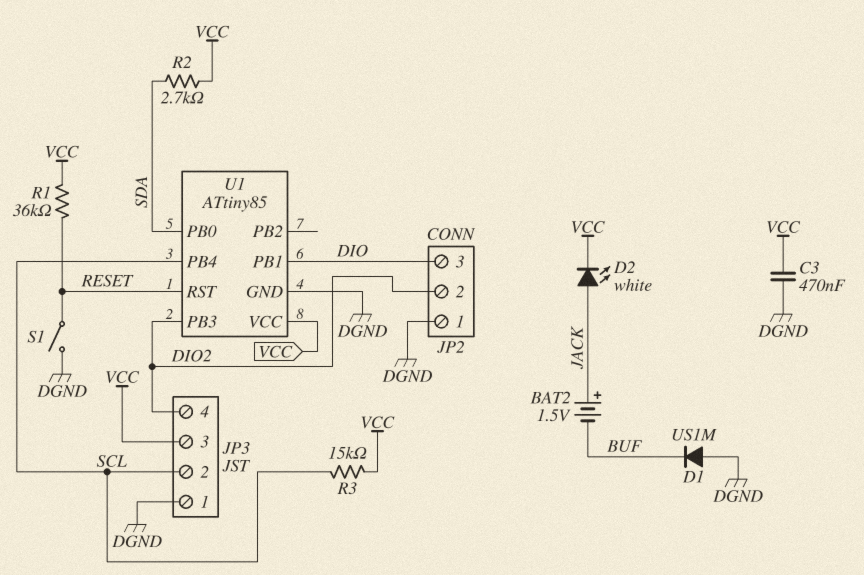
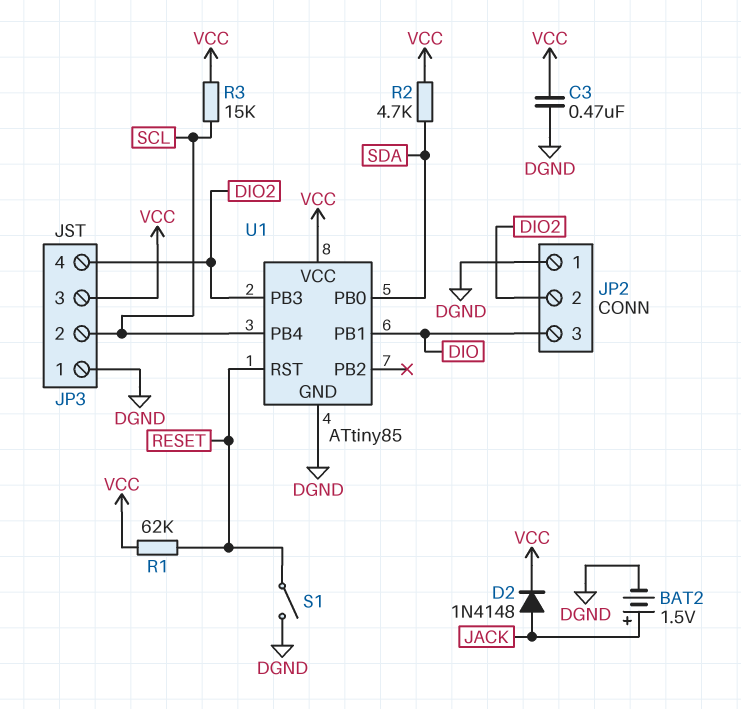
BAT2: 1.5V (plus JACK, minus BUF) -> 1.5V (plus JACK, minus DGND)
D1: diode US1M (A DGND, K BUF) -> none
D2: LED white (A JACK, K VCC) -> diode 1N4148 (A JACK, K VCC)
R1: 36k (RESET, VCC) -> 62k (RESET, VCC)
R2: 2.7k (SDA, VCC) -> 4.7k (SDA, VCC)

